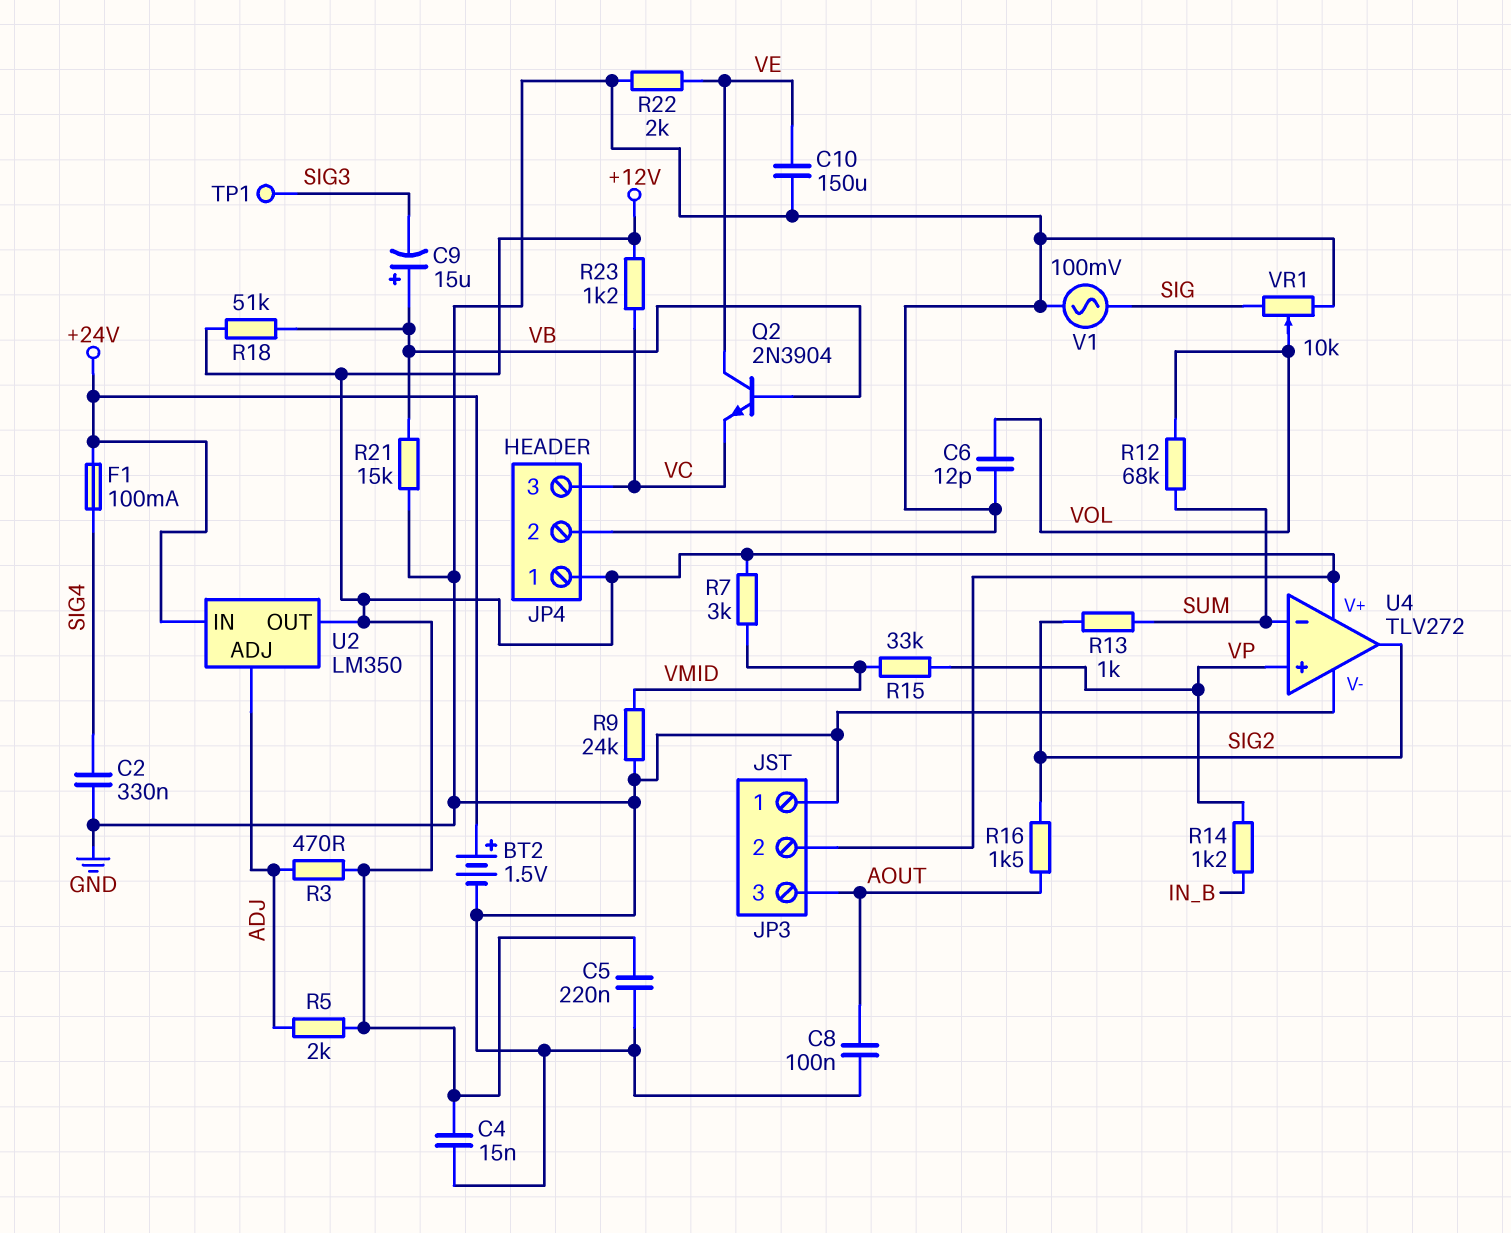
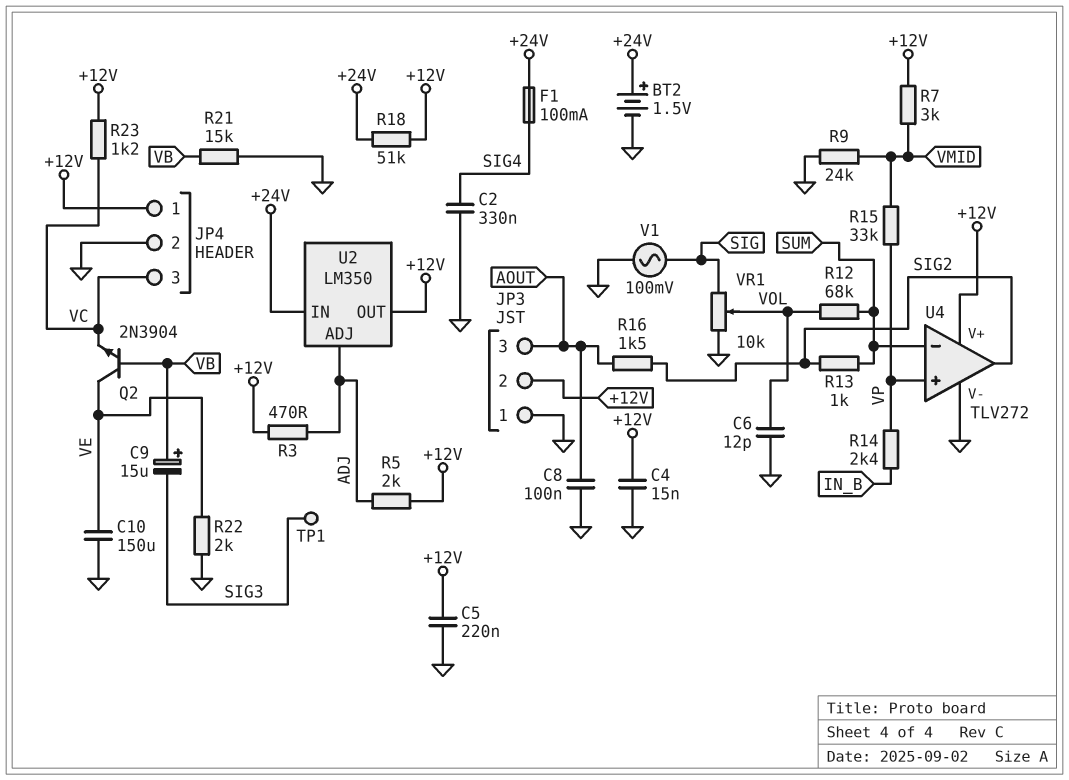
R14: 1.2k (IN_B, VP) -> 2.4k (IN_B, VP)
R18: 51k (+12V, VB) -> 51k (+12V, +24V)

